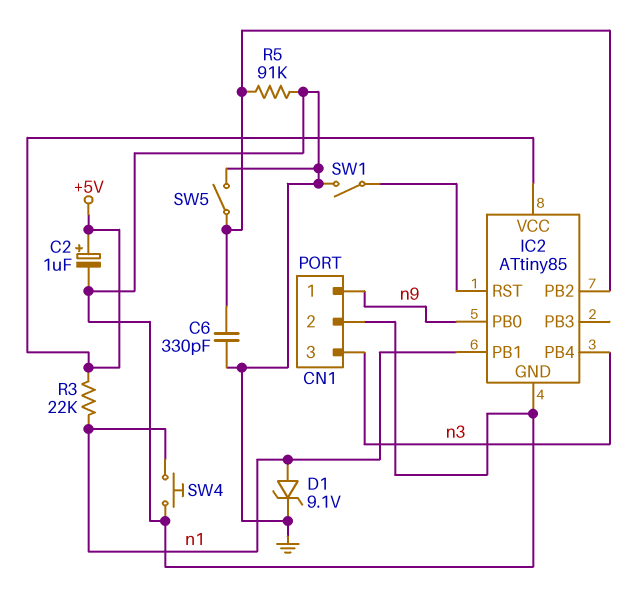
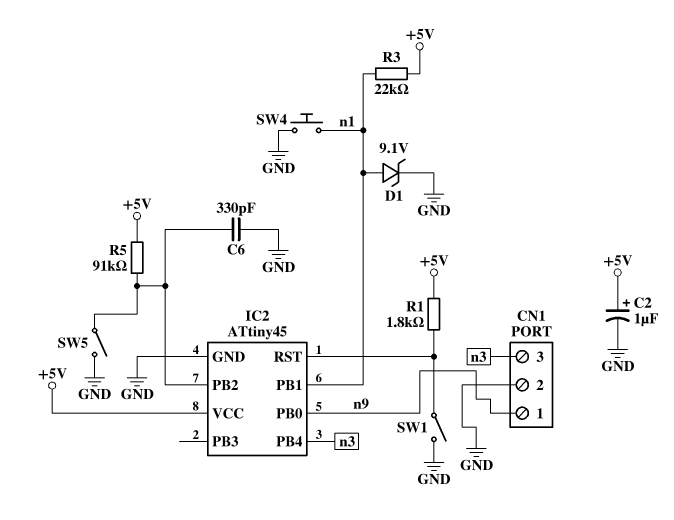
IC2: ATtiny85 -> ATtiny45
R1: none -> 1.8k (+5V, IC2/RST)
R5: 91k (GND, IC2/PB2) -> 91k (+5V, IC2/PB2)

